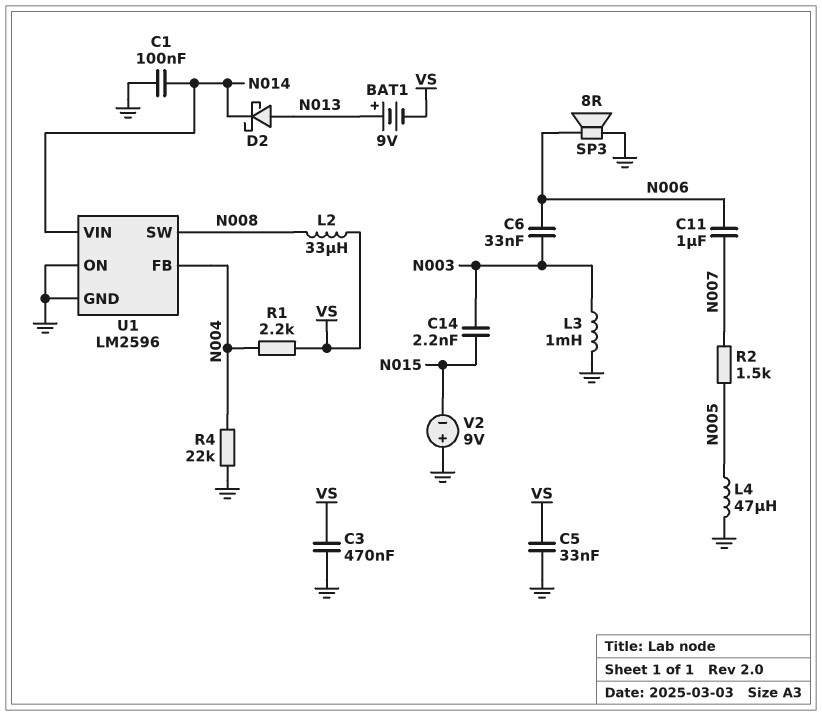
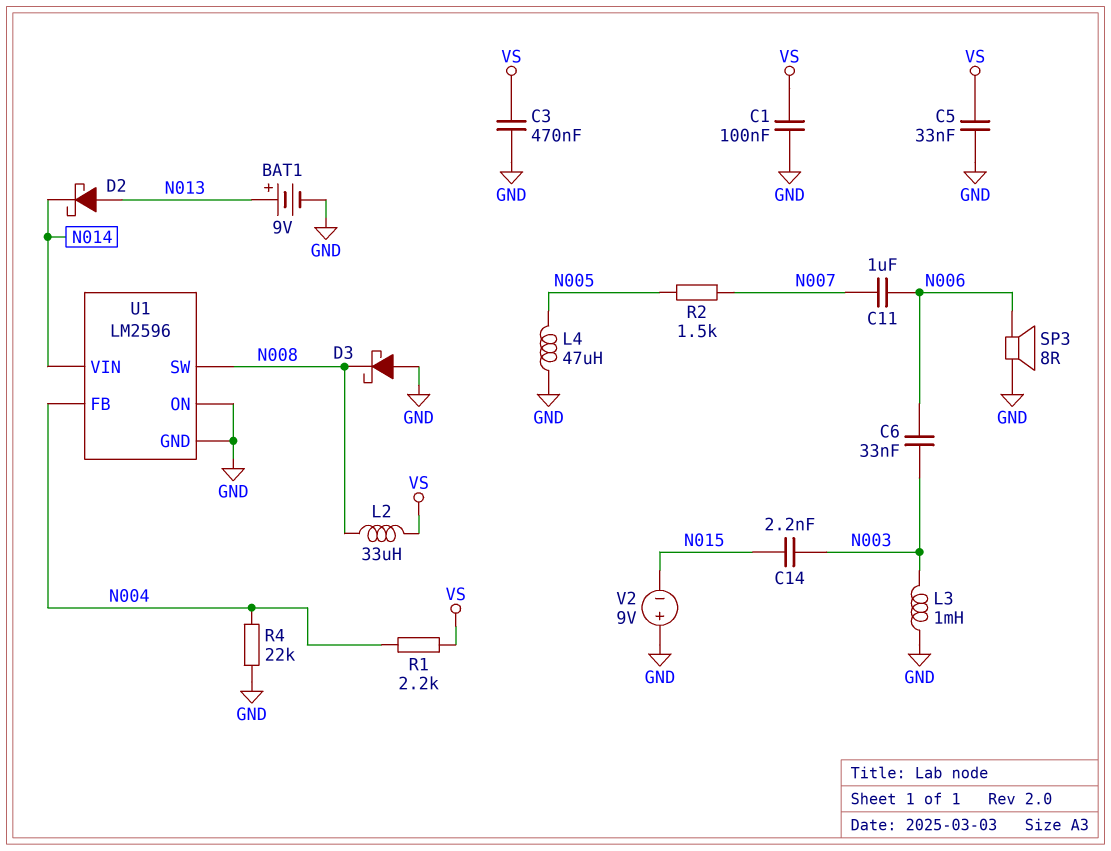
BAT1: 9V (plus N013, minus VS) -> 9V (plus N013, minus GND)
C1: 100nF (GND, N014) -> 100nF (GND, VS)
D3: none -> schottky (A GND, K N008)

